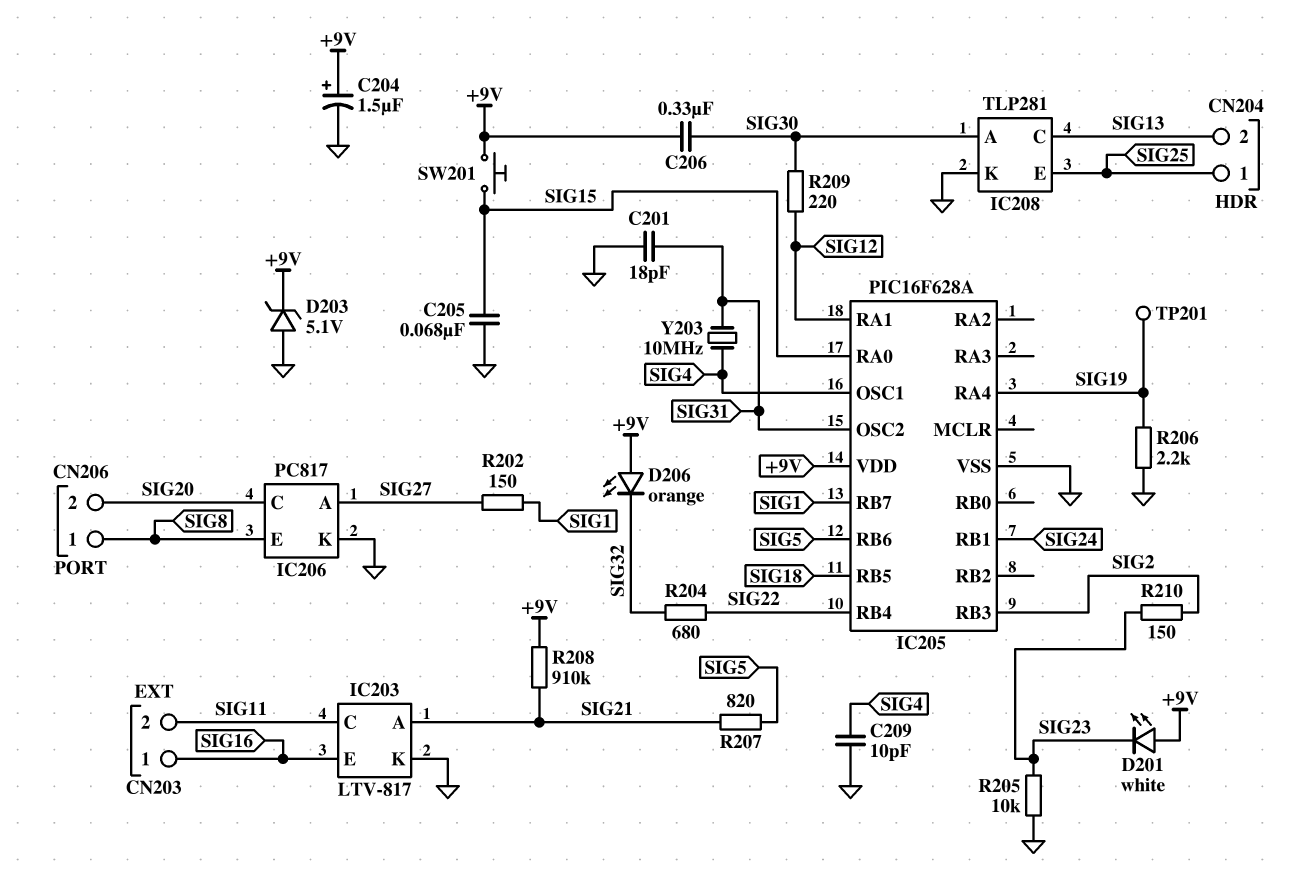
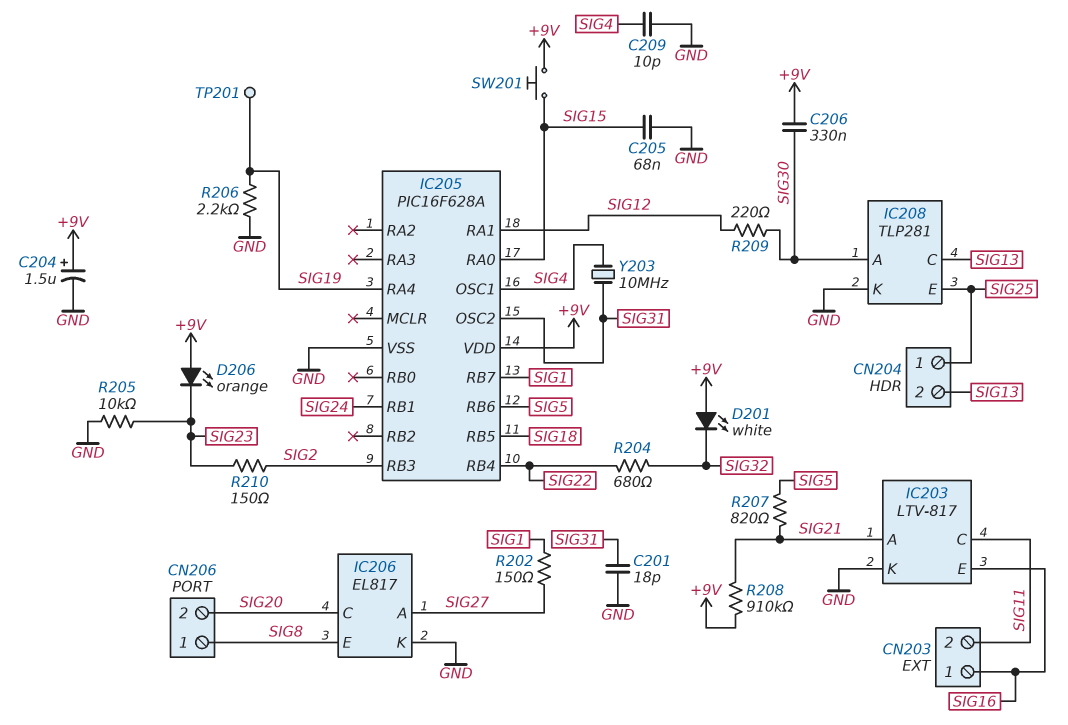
D201: LED white (A +9V, K SIG23) -> LED white (A +9V, K SIG32)
D203: zener 5.1V (A GND, K +9V) -> none
D206: LED orange (A +9V, K SIG32) -> LED orange (A +9V, K SIG23)
IC206: PC817 -> EL817

